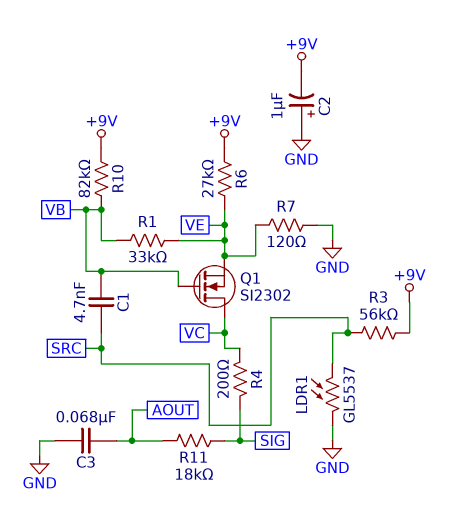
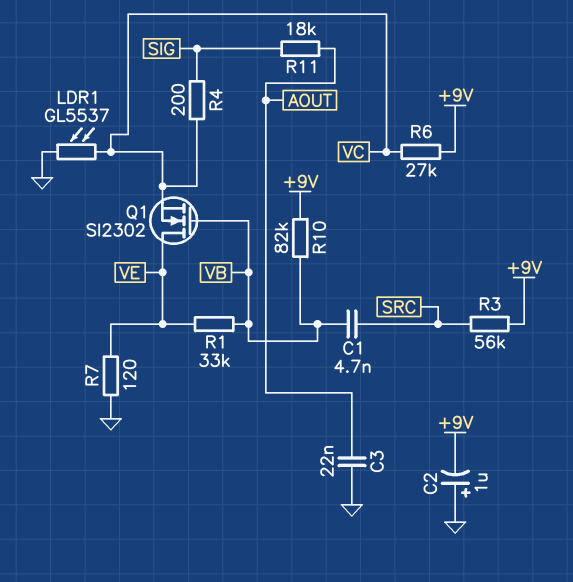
C3: 68nF (AOUT, GND) -> 22nF (AOUT, GND)
LDR1: GL5537 (GND, SRC) -> GL5537 (GND, VC)
Q1: NMOS SI2302 (G VB, D VC, S VE) -> NMOS SI2302 (G VB, D VE, S VC)
R6: 27k (+9V, VE) -> 27k (+9V, VC)

